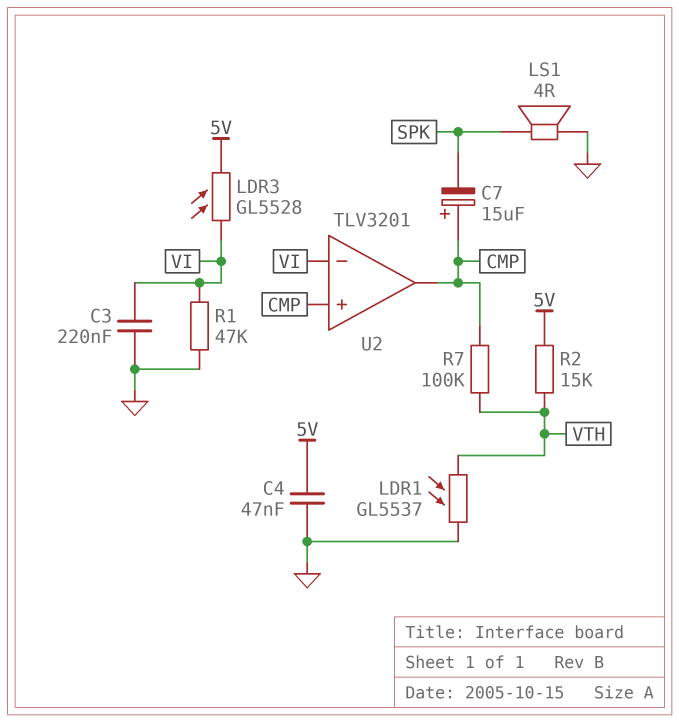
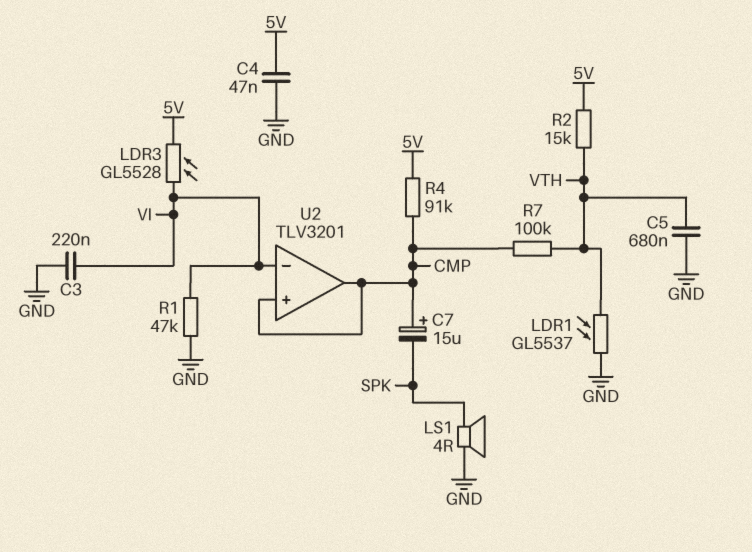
C5: none -> 680nF (GND, VTH)
R4: none -> 91k (5V, CMP)

